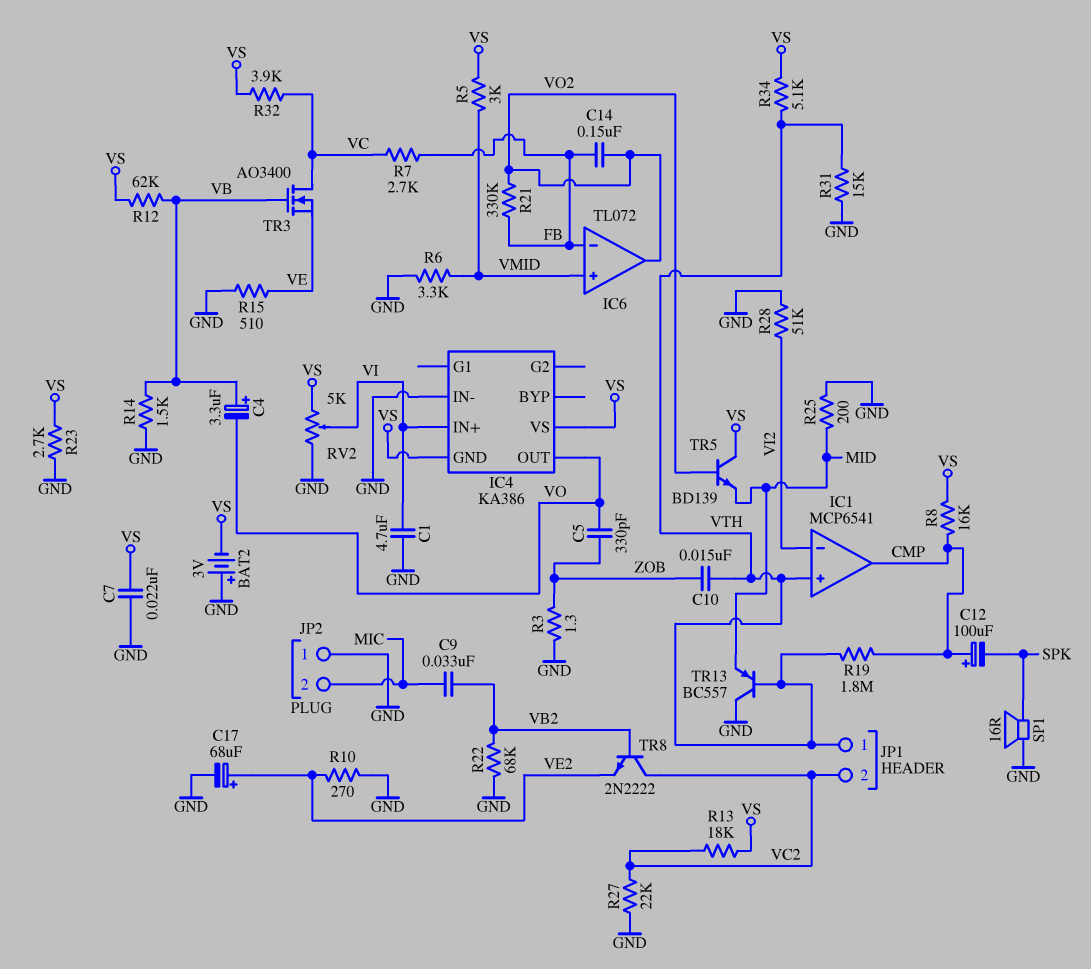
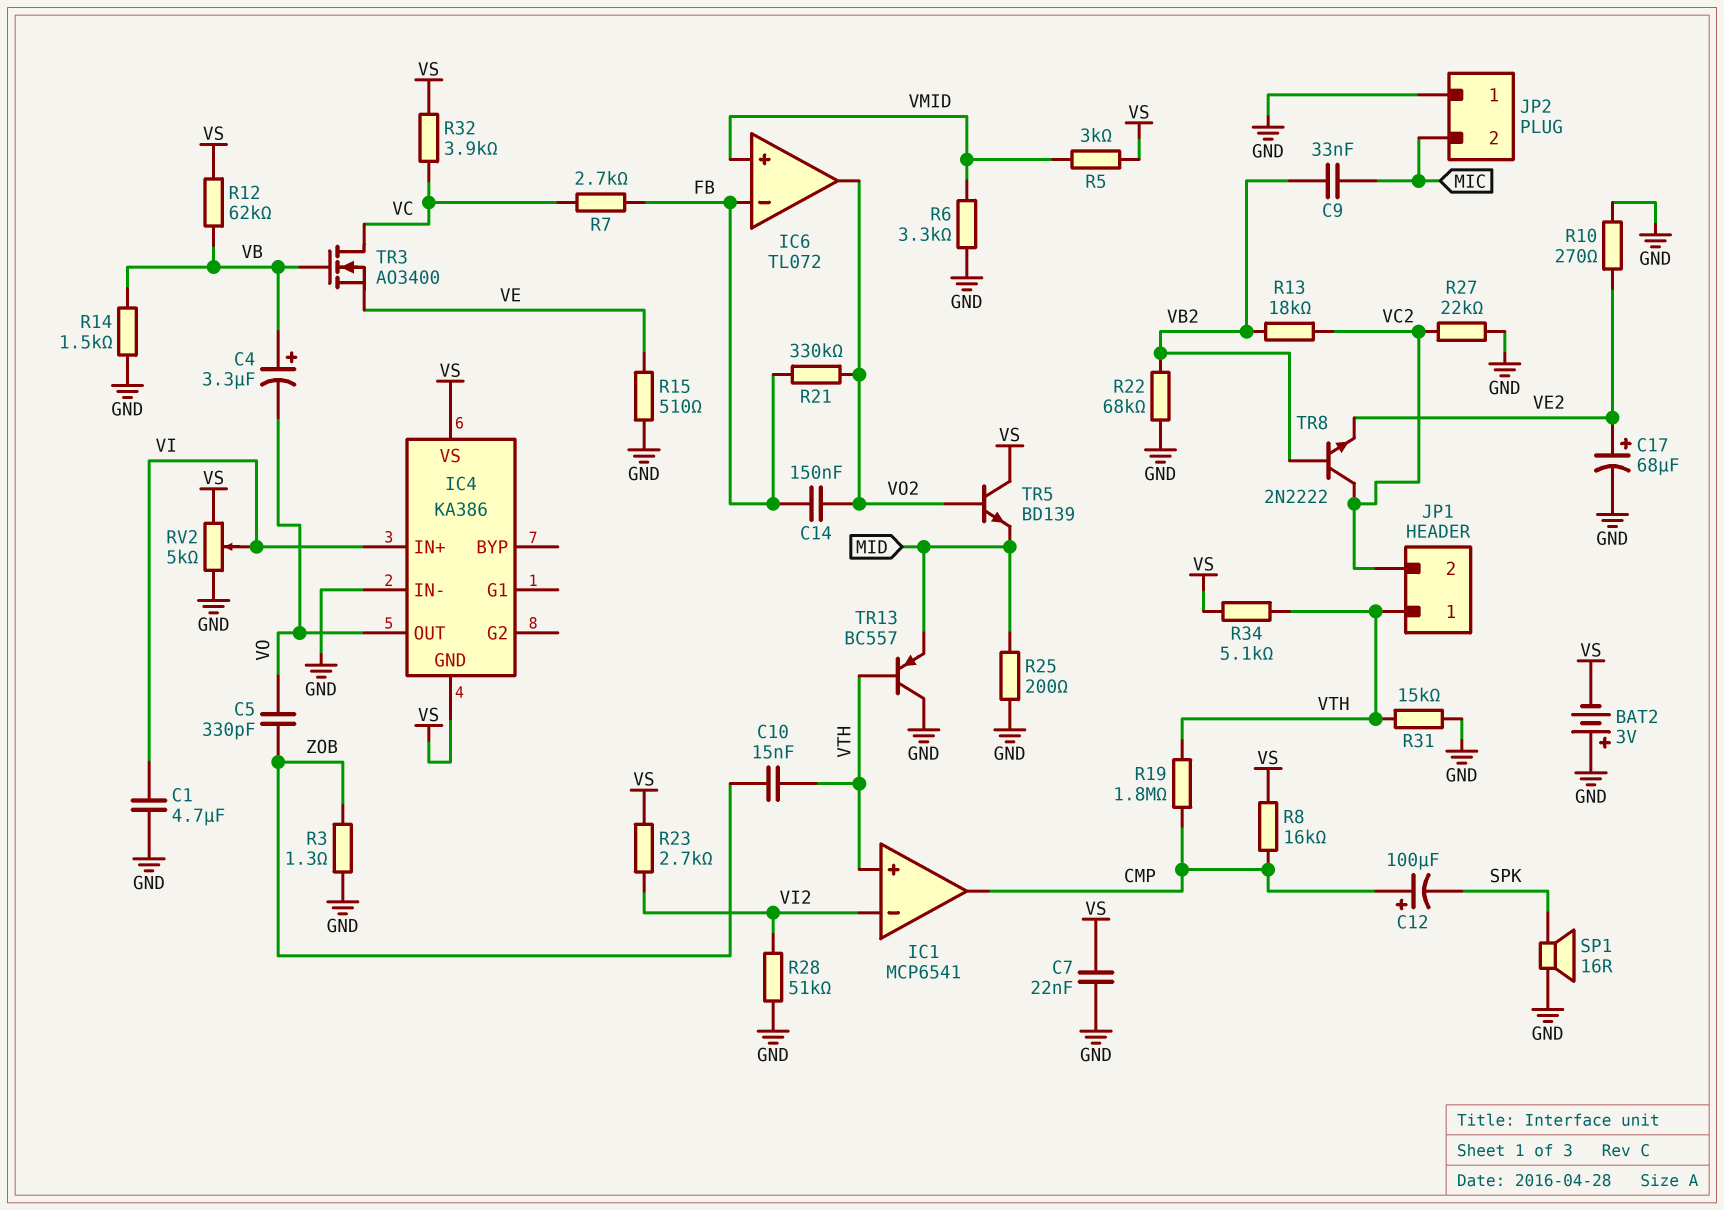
R13: 18k (VC2, VS) -> 18k (VB2, VC2)
R23: 2.7k (GND, VS) -> 2.7k (VI2, VS)

